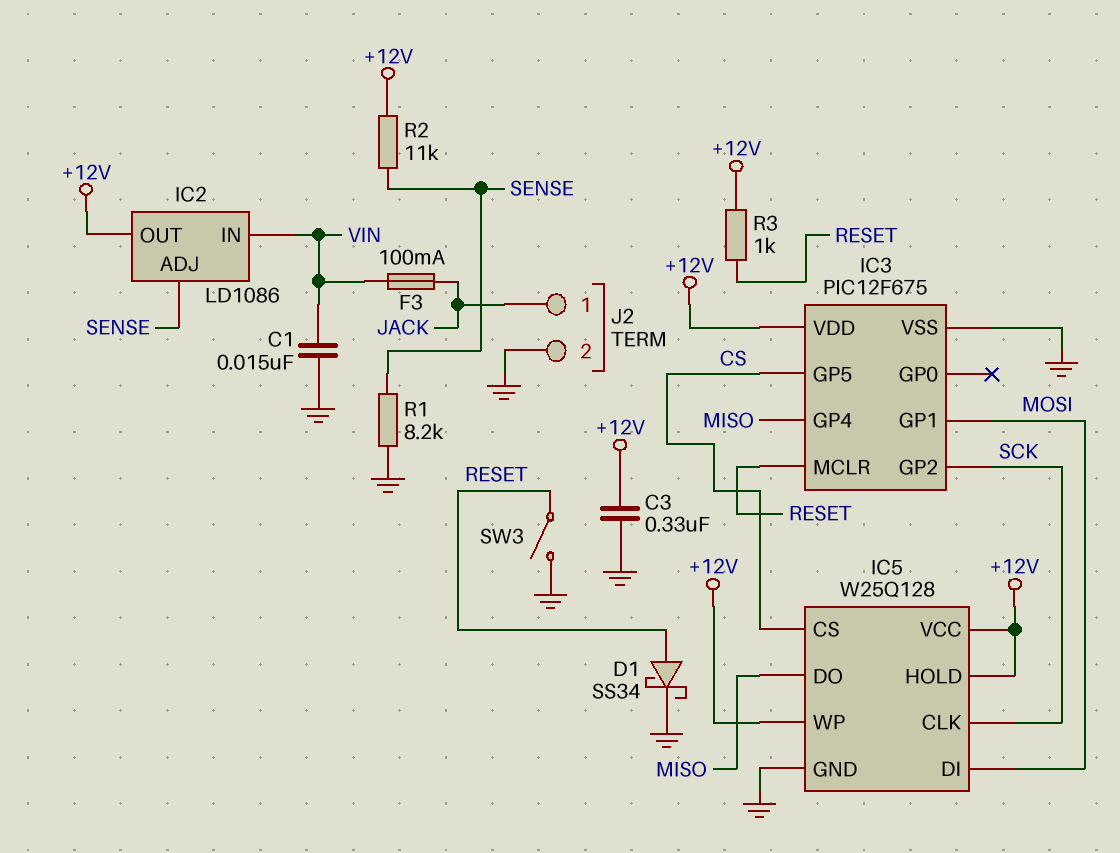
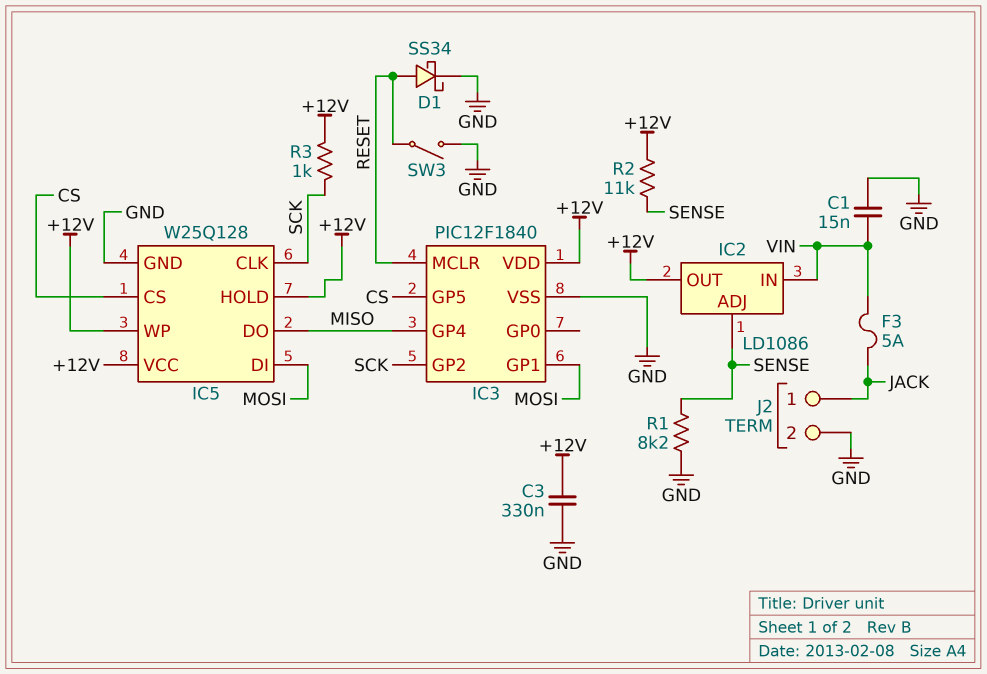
F3: 100mA (JACK, VIN) -> 5A (JACK, VIN)
IC3: PIC12F675 -> PIC12F1840
R3: 1k (+12V, RESET) -> 1k (+12V, SCK)

